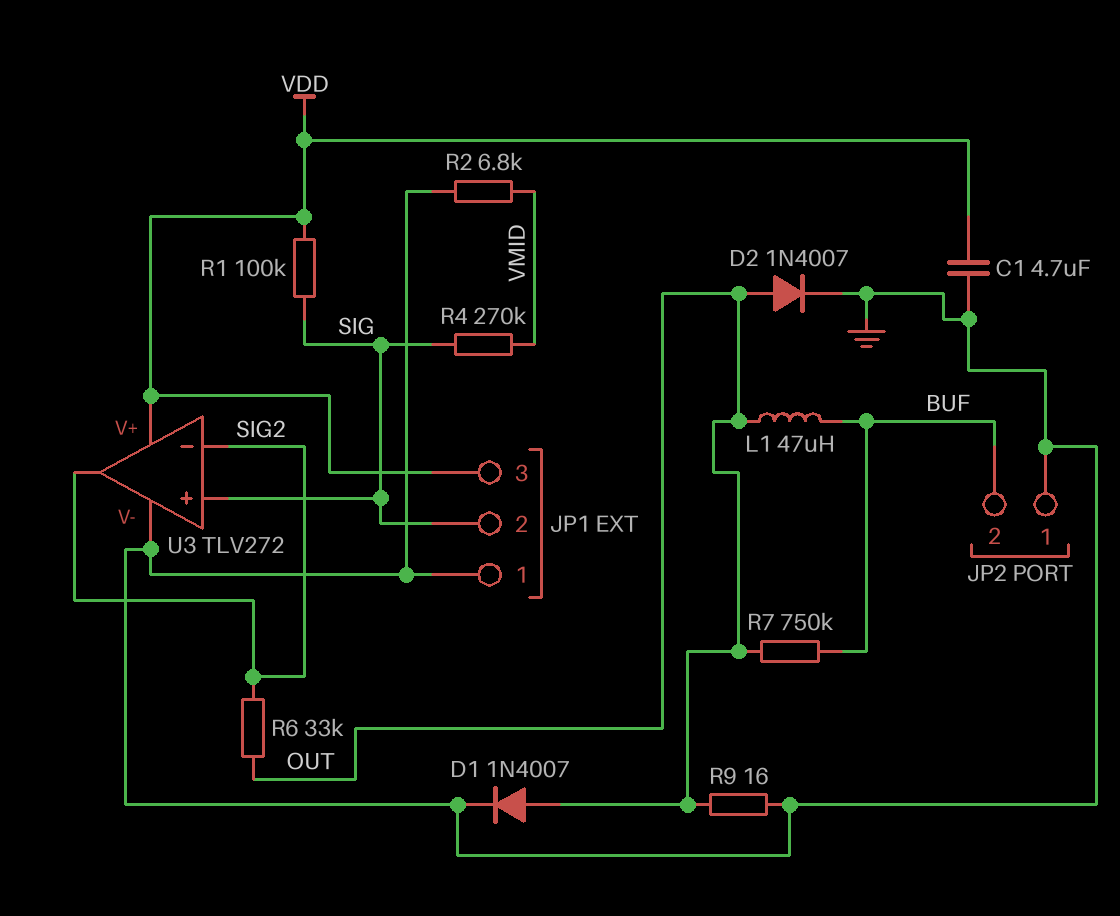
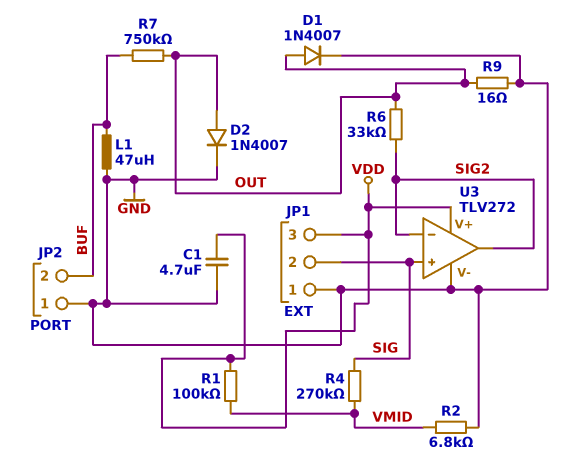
L1: 47uH (BUF, OUT) -> 47uH (BUF, GND)
R1: 100k (SIG, VDD) -> 100k (VDD, VMID)

